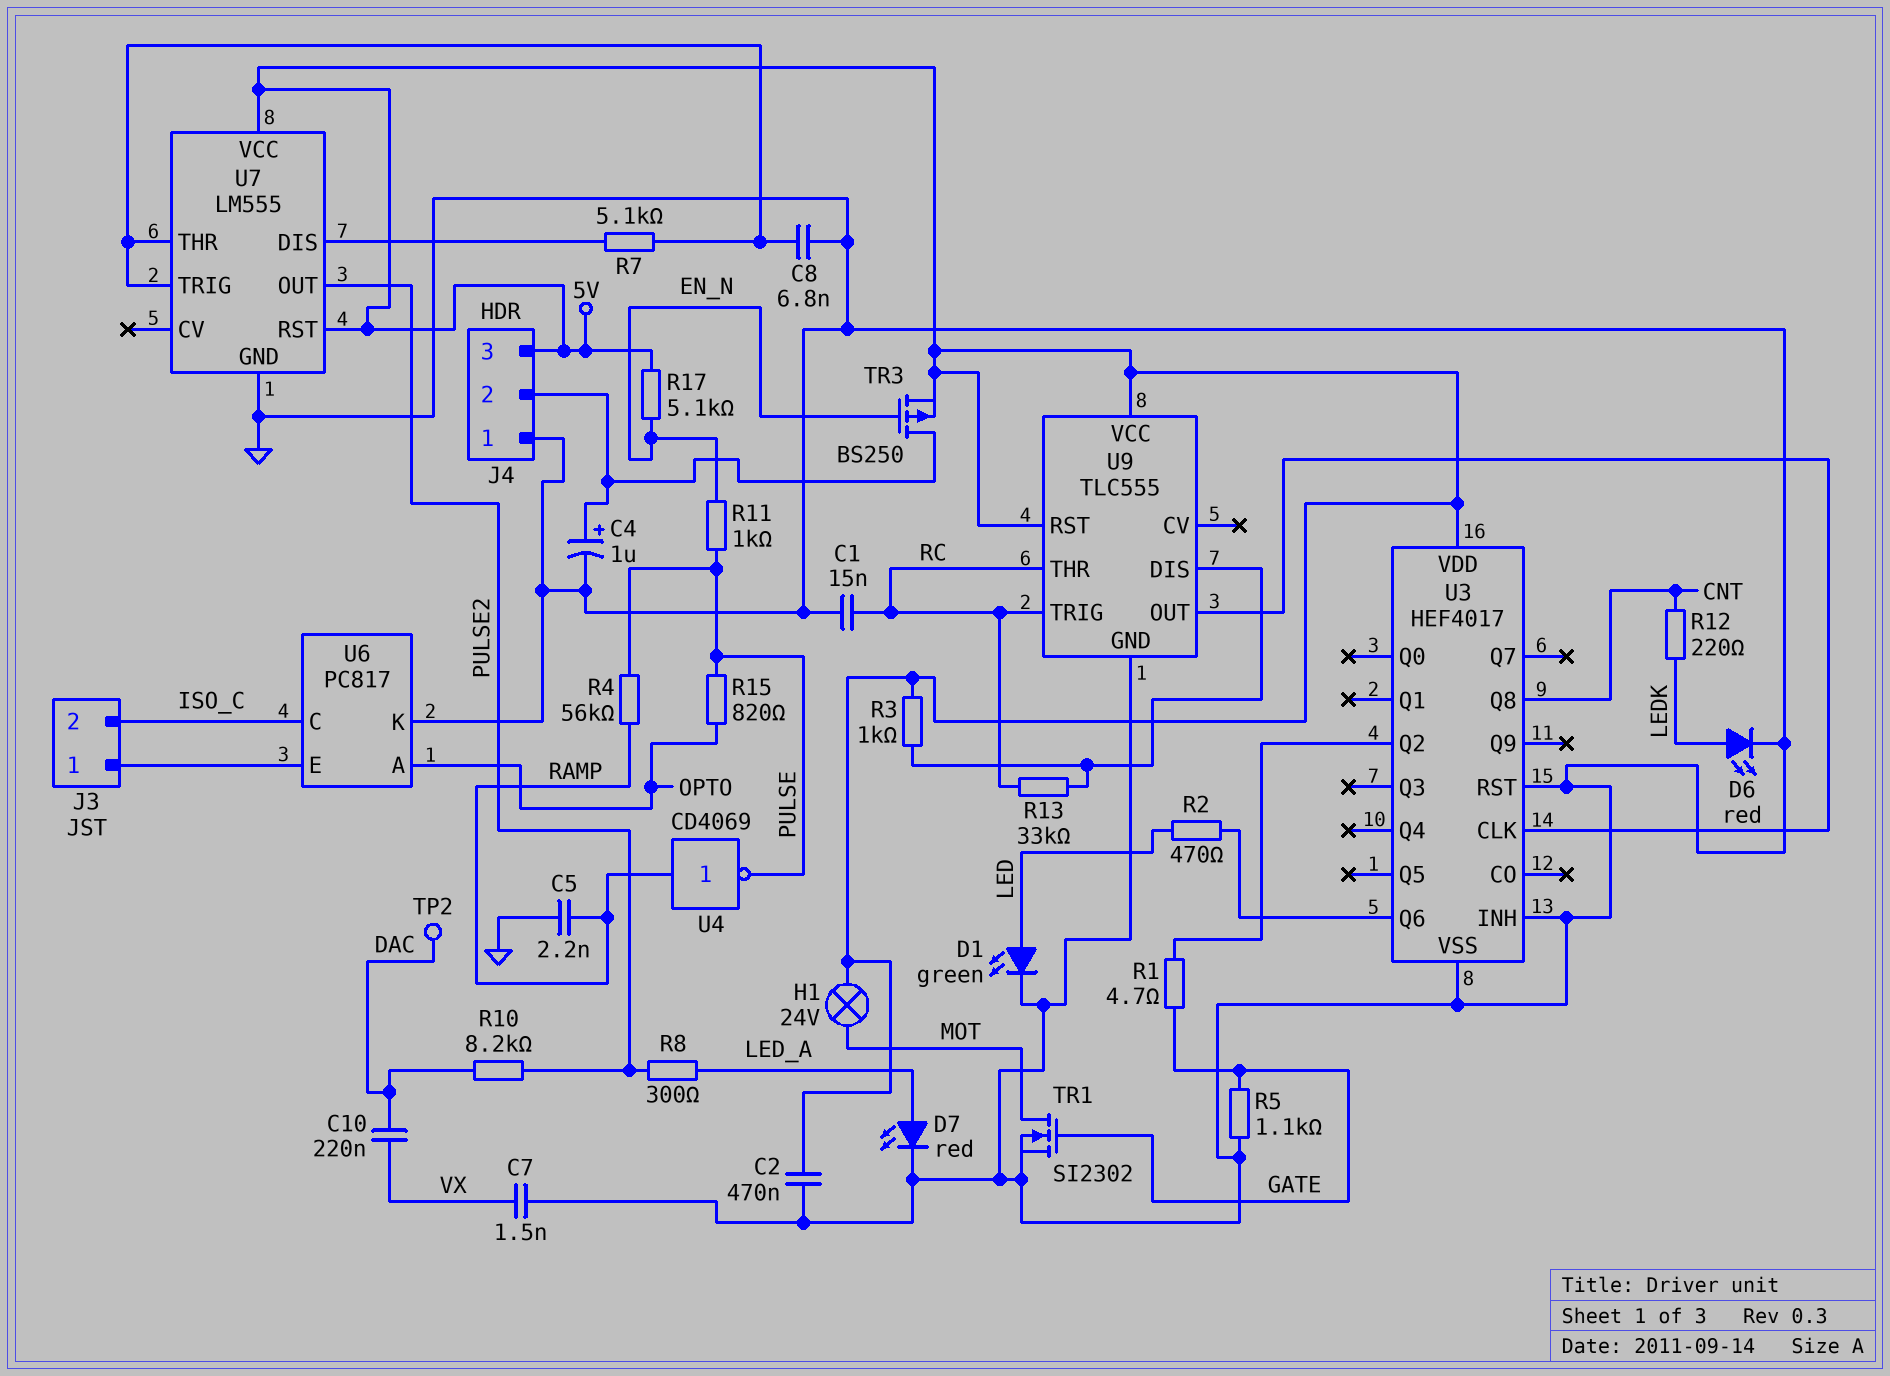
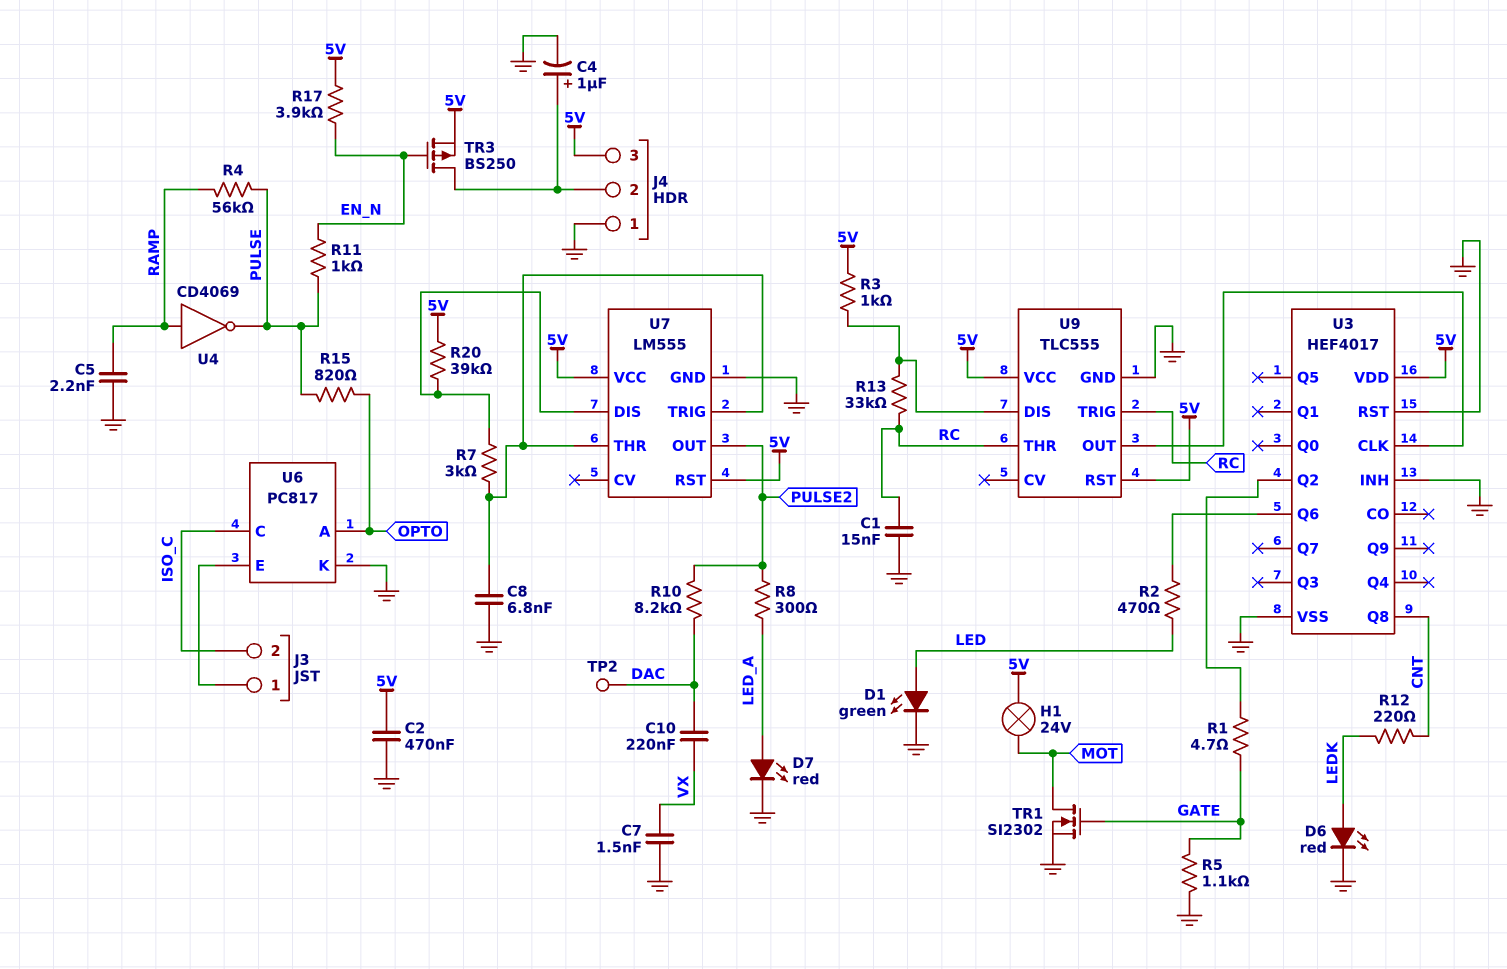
R7: 5.1k (U7/DIS, U7/THR) -> 3k (U7/DIS, U7/THR)
R17: 5.1k (5V, EN_N) -> 3.9k (5V, EN_N)
R20: none -> 39k (5V, U7/DIS)

